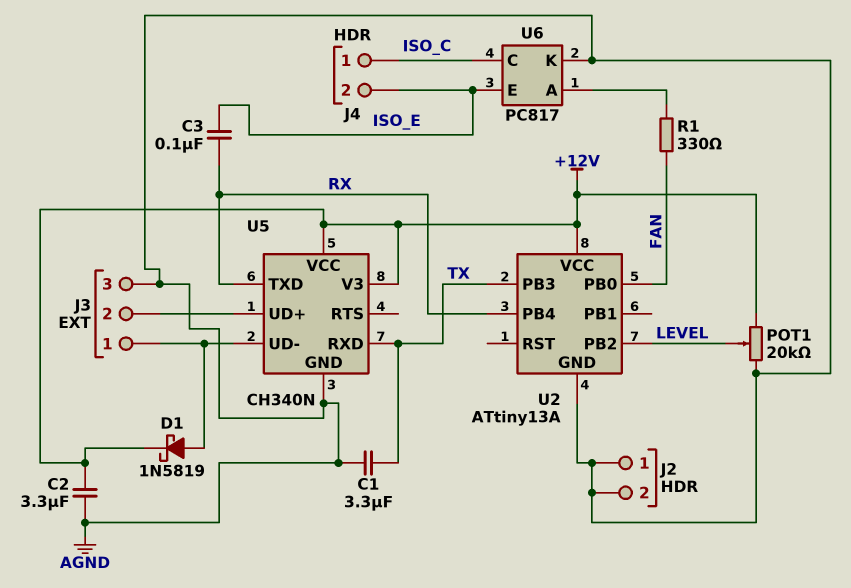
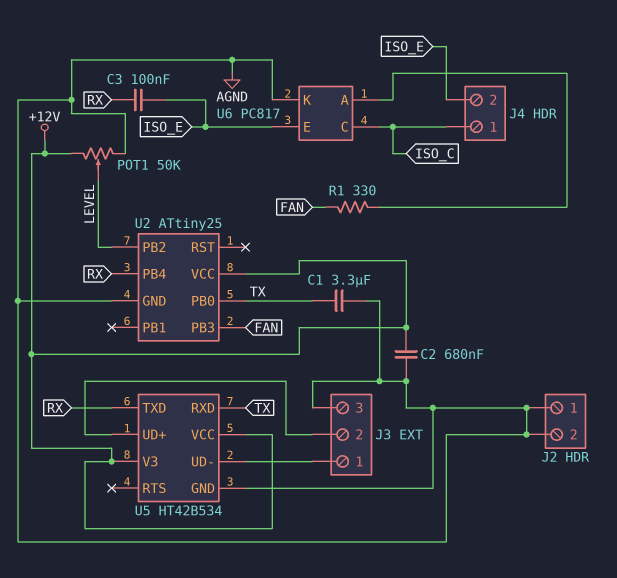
C2: 3.3uF (+12V, AGND) -> 680nF (+12V, AGND)
D1: schottky 1N5819 (A J3/1, K +12V) -> none
POT1: 20k (+12V, AGND, wiper LEVEL) -> 50k (+12V, AGND, wiper LEVEL)
U2: ATtiny13A -> ATtiny25
U2 pin PB0: FAN -> TX
U2 pin PB3: TX -> FAN
U5: CH340N -> HT42B534

